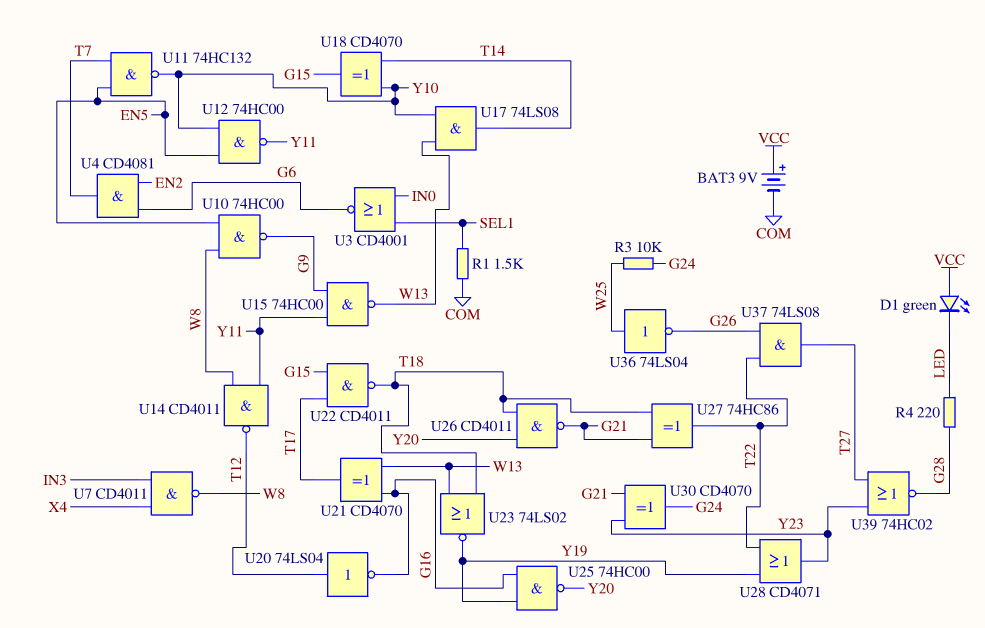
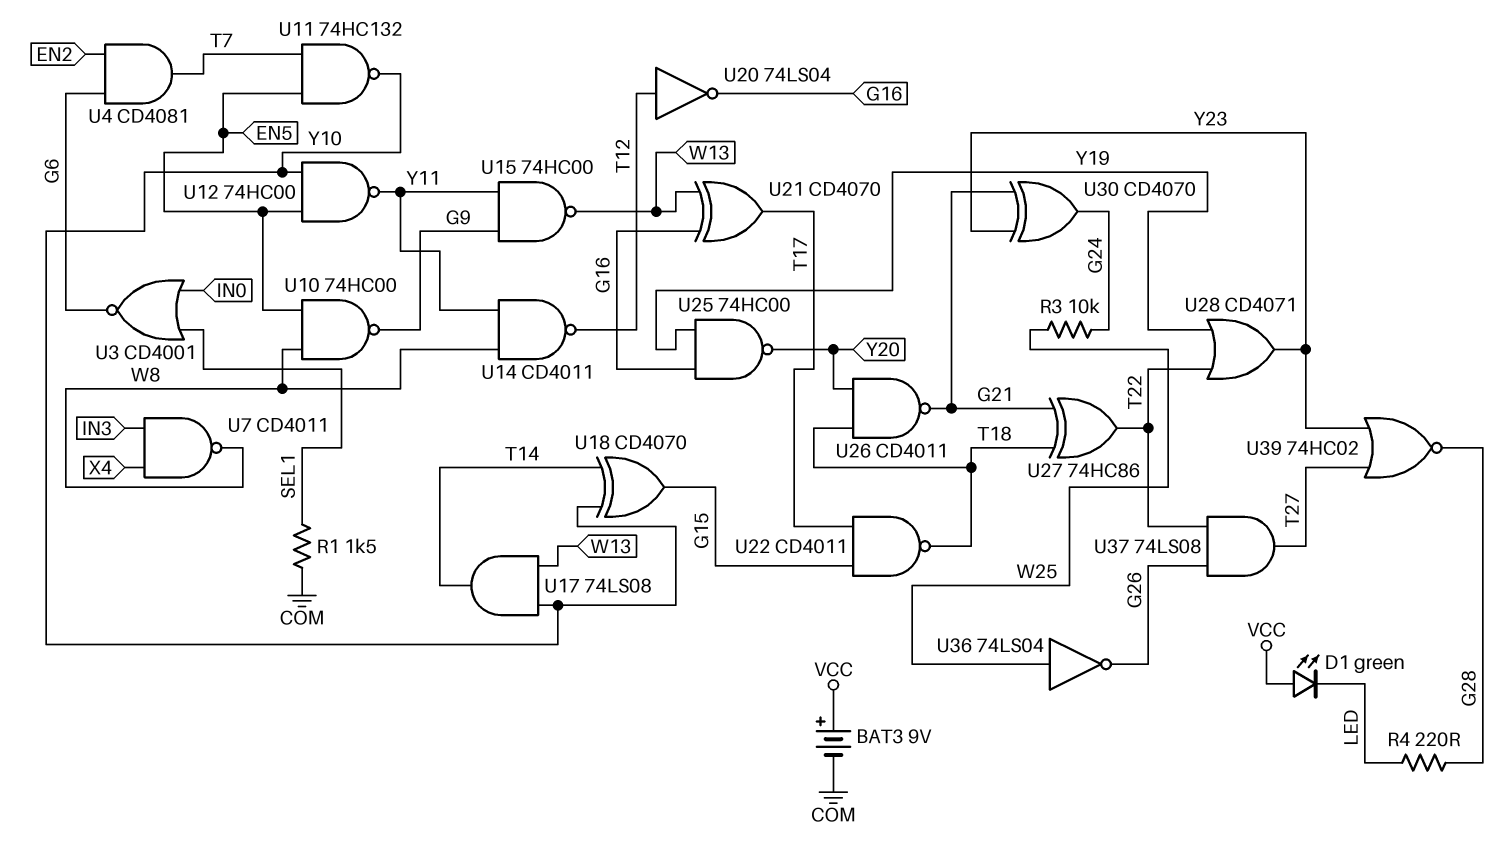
U23: NOR 74LS02 (in T18, in W13, out Y19) -> none

